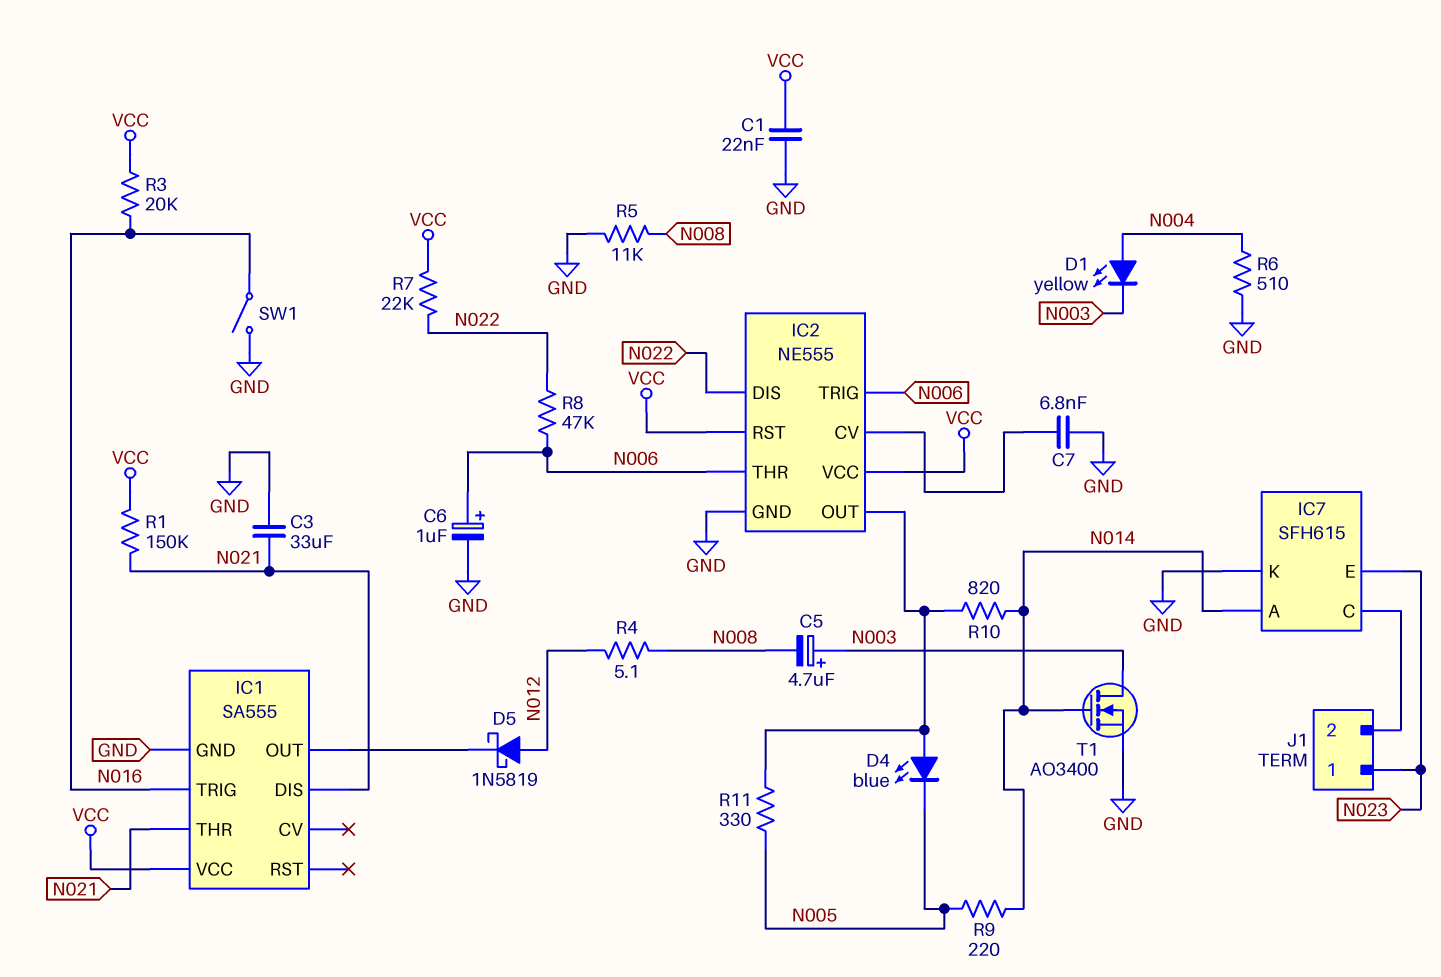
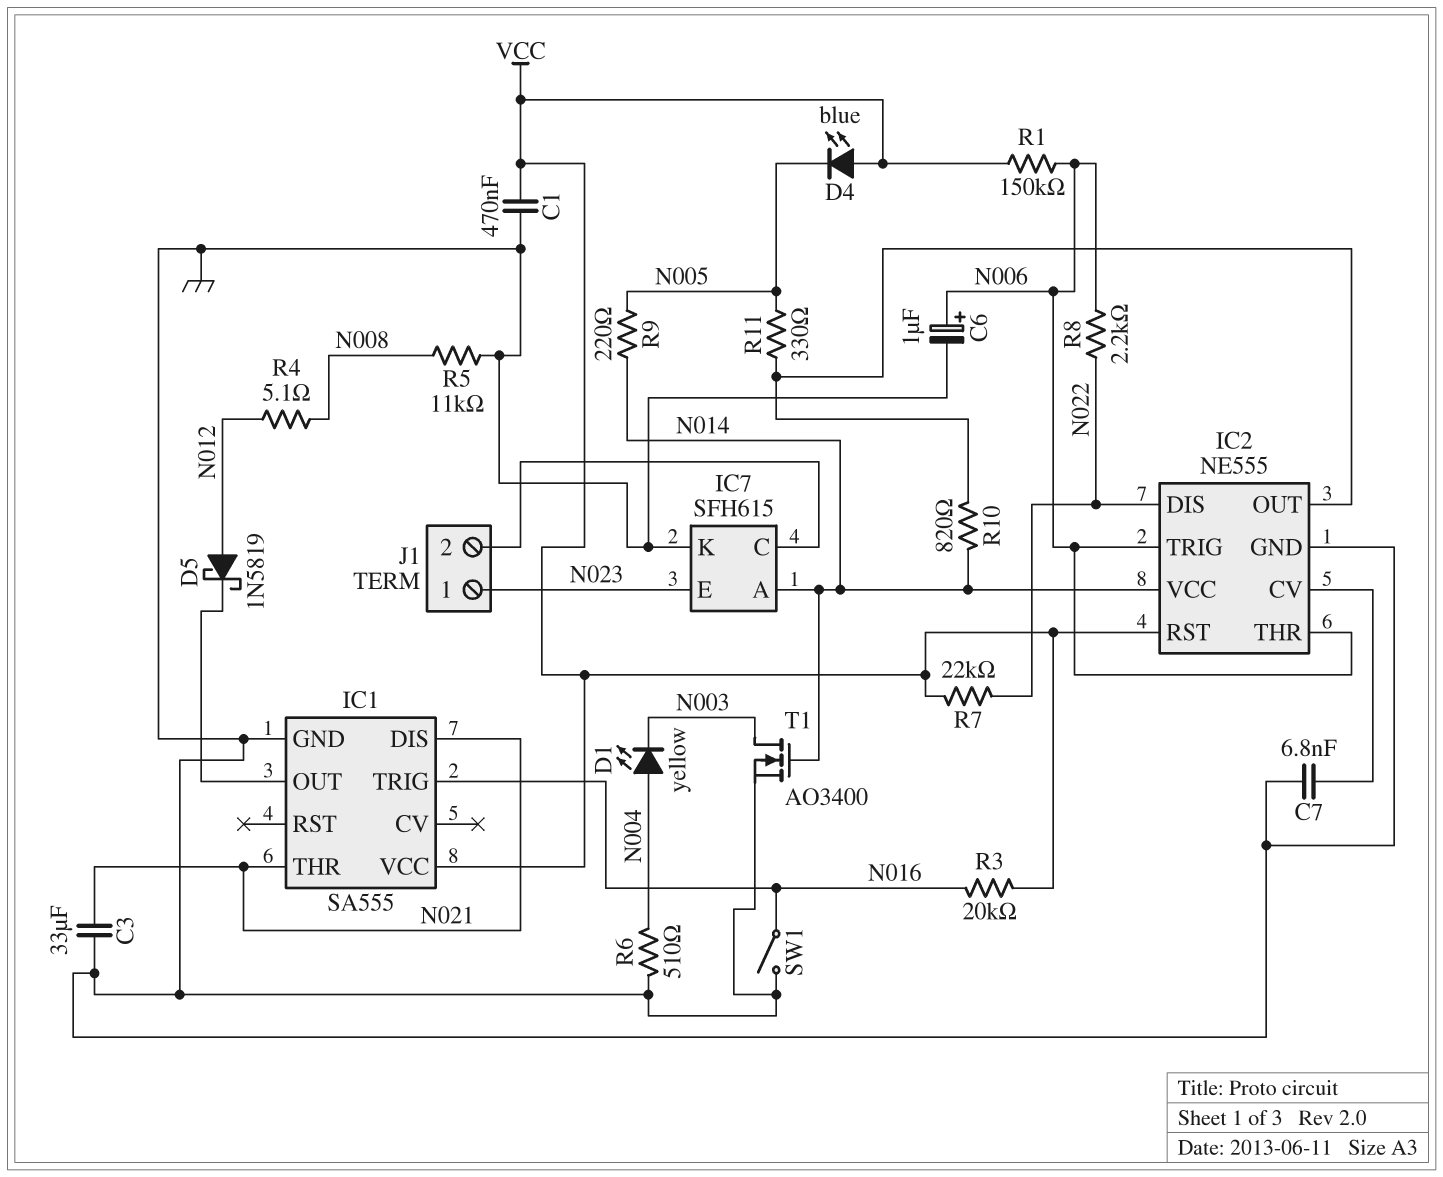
C1: 22nF (GND, VCC) -> 470nF (GND, VCC)
C5: 4.7uF (plus N003, minus N008) -> none
D4: LED blue (A IC2/OUT, K N005) -> LED blue (A VCC, K N005)
IC2 pin VCC: VCC -> N014
R1: 150k (N021, VCC) -> 150k (N006, VCC)
R8: 47k (N006, N022) -> 2.2k (N006, N022)

